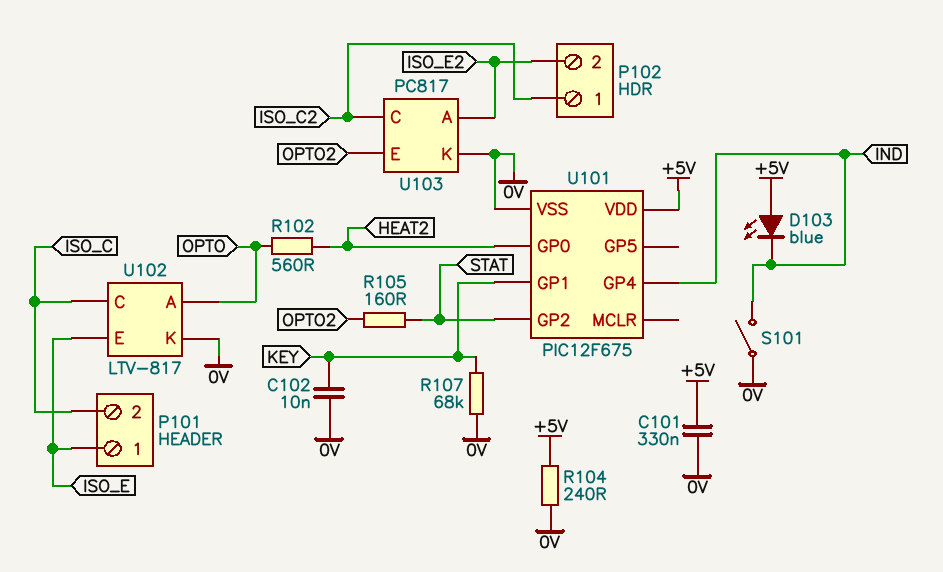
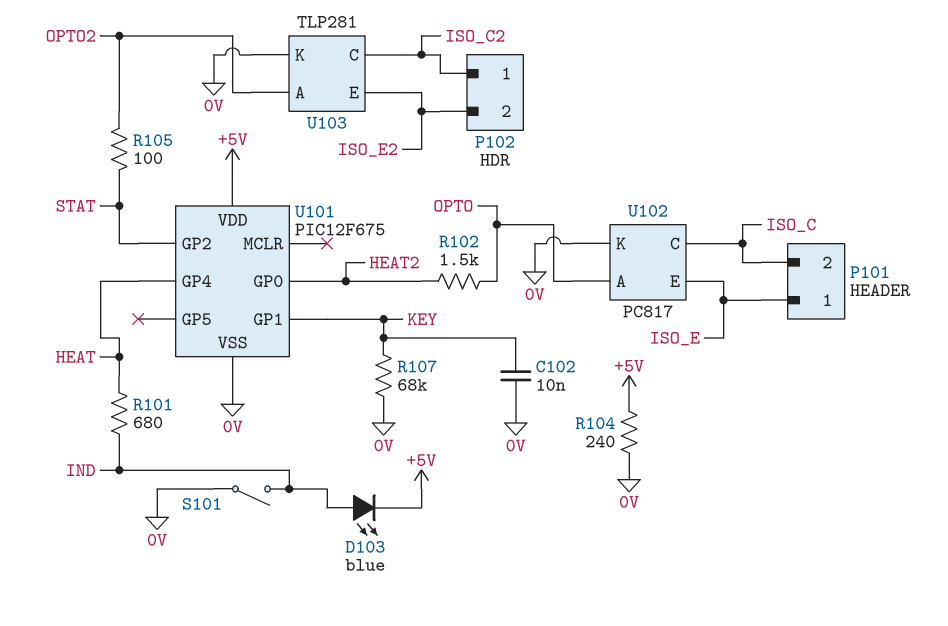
C101: 330nF (+5V, 0V) -> none
D103: LED blue (A +5V, K IND) -> LED blue (A IND, K +5V)
R101: none -> 680 (HEAT, IND)
R102: 560 (HEAT2, OPTO) -> 1.5k (HEAT2, OPTO)
R105: 160 (OPTO2, STAT) -> 100 (OPTO2, STAT)
U101 pin GP4: IND -> HEAT
U102: LTV-817 -> PC817
U103: PC817 -> TLP281
U103 pin A: ISO_E2 -> OPTO2
U103 pin E: OPTO2 -> ISO_E2

